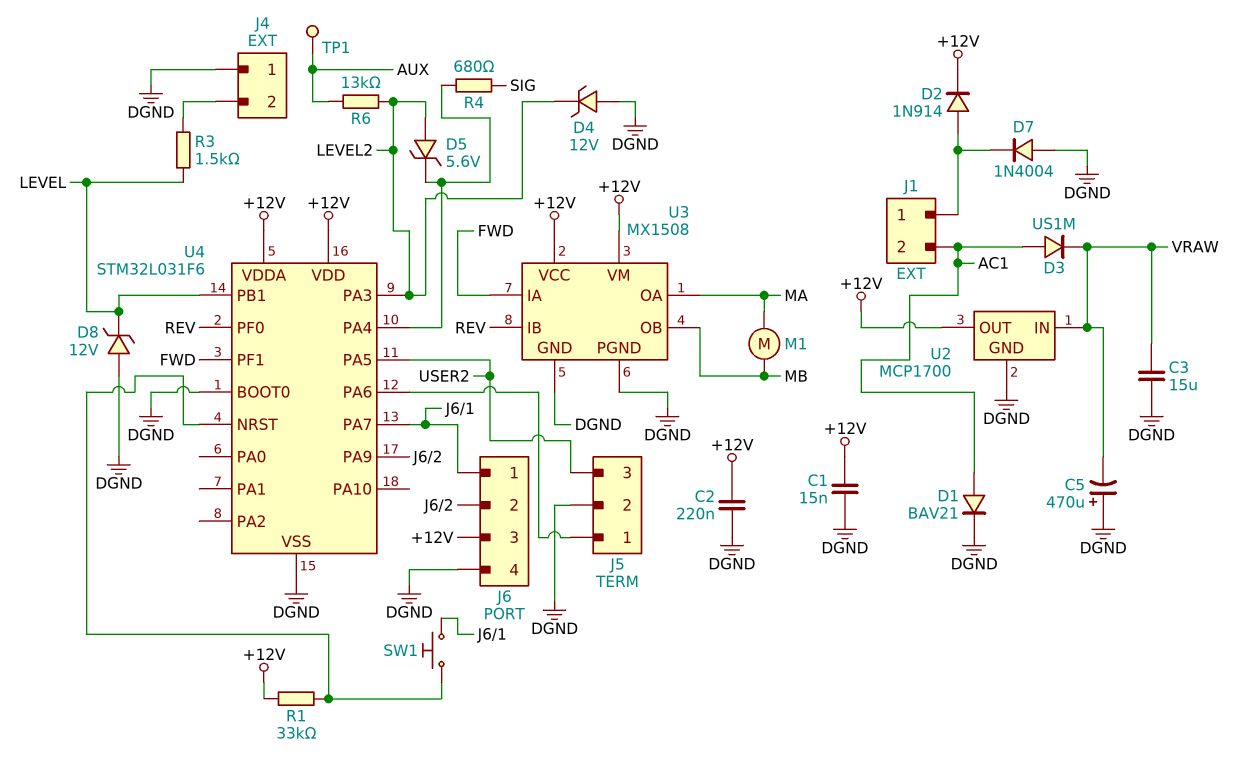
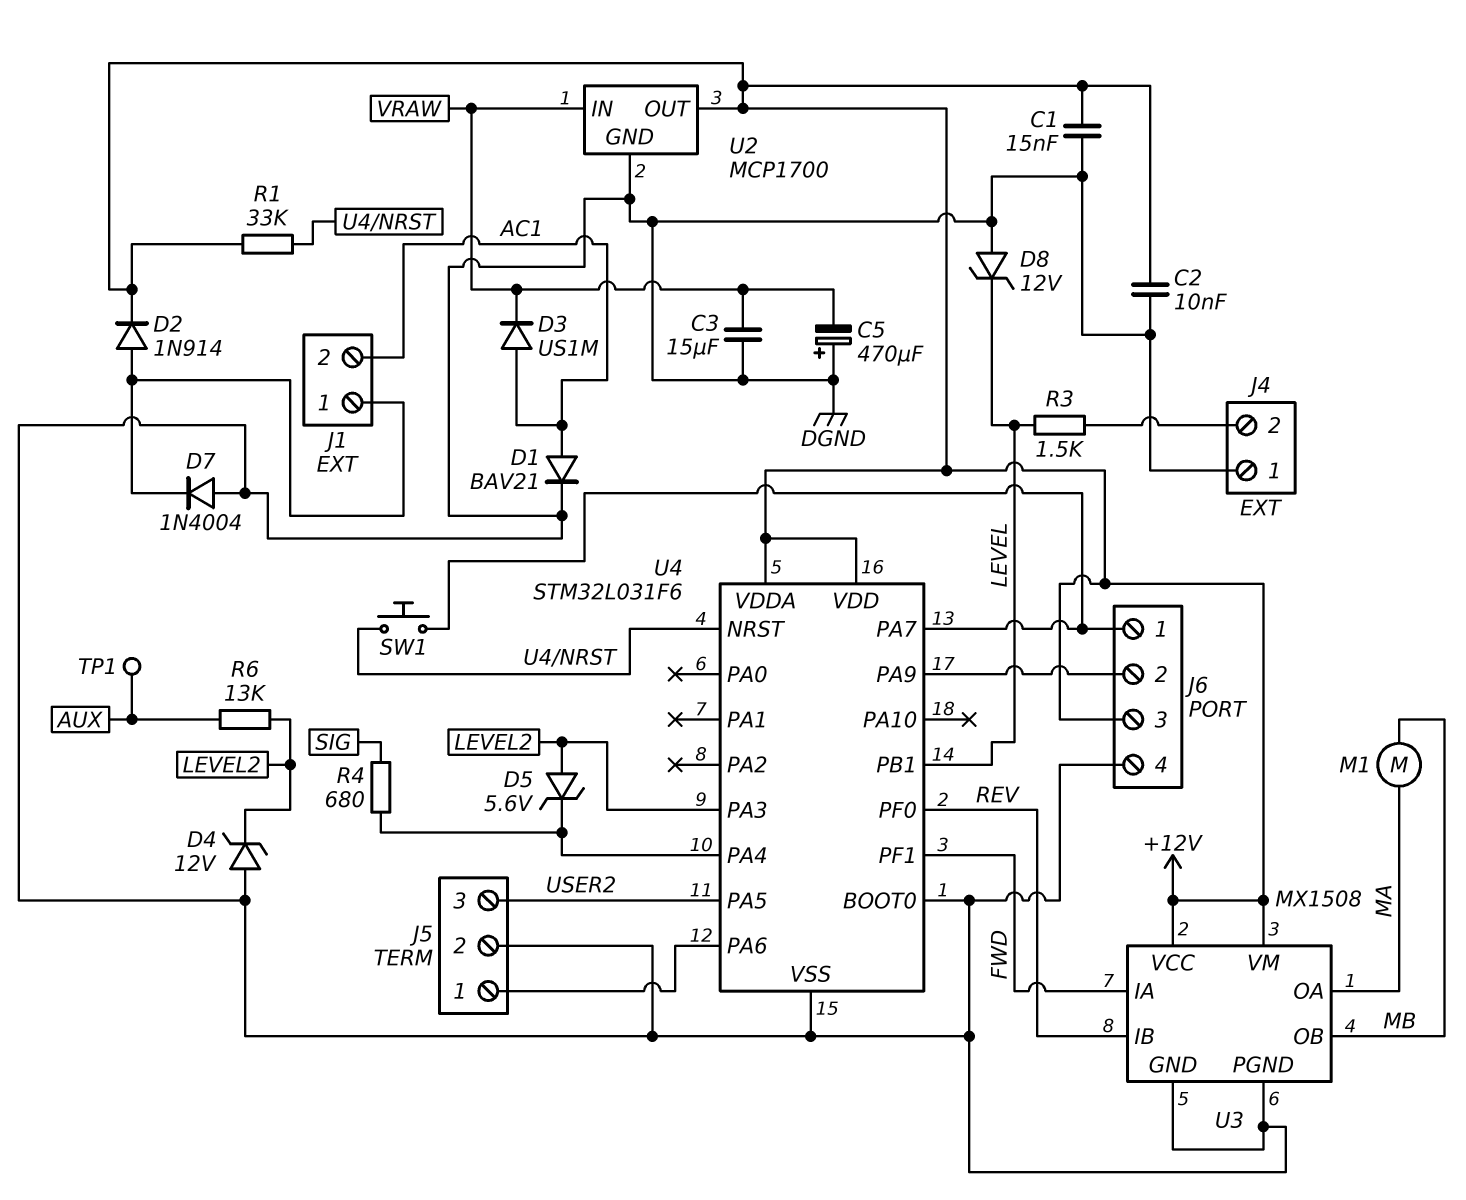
C2: 220nF (+12V, DGND) -> 10nF (+12V, DGND)

